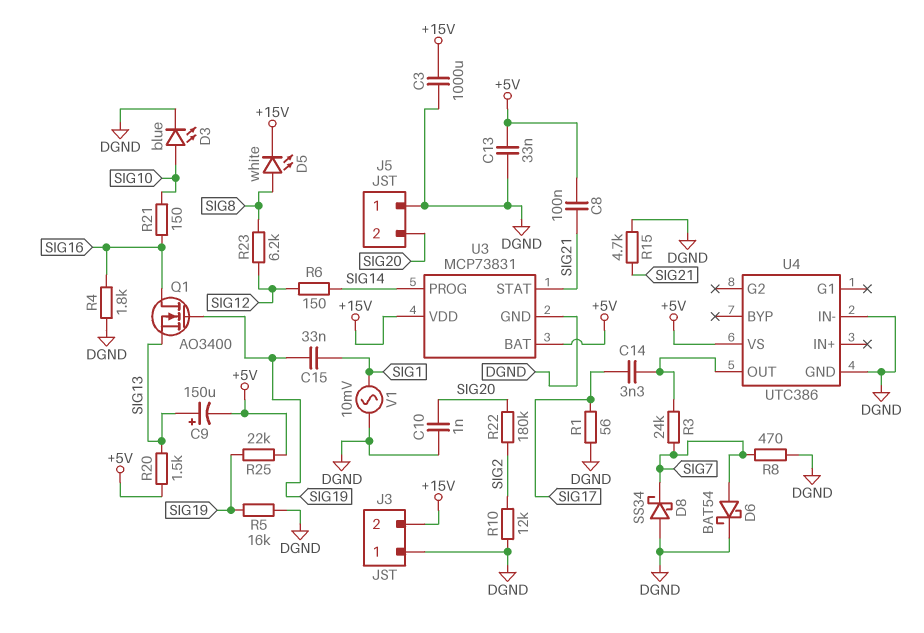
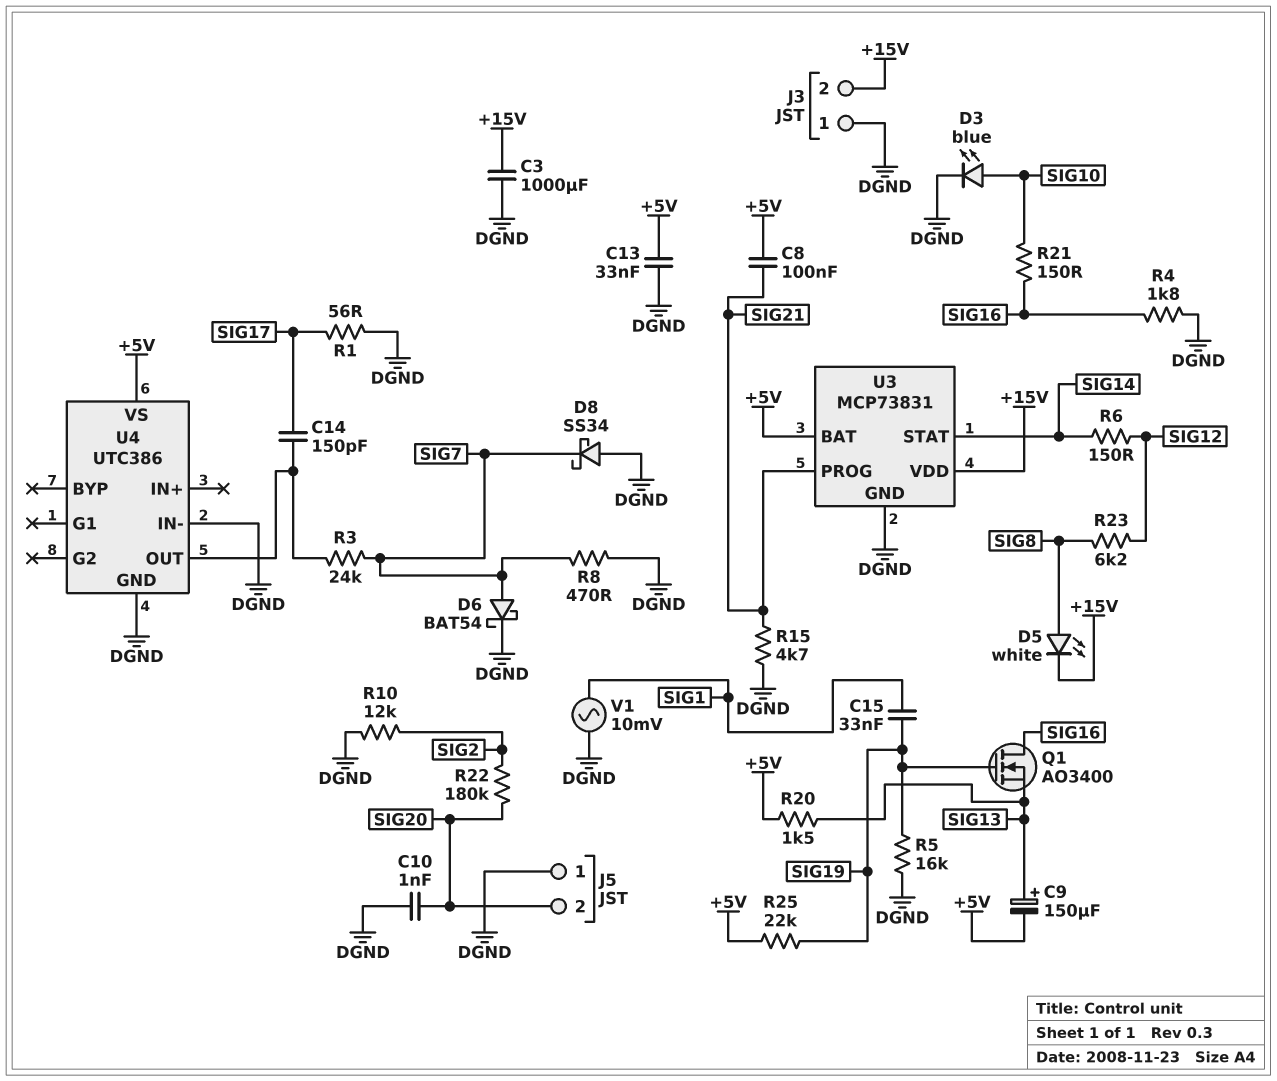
C14: 3.3nF (SIG17, U4/OUT) -> 150pF (SIG17, U4/OUT)
U3 pin PROG: SIG14 -> SIG21
U3 pin STAT: SIG21 -> SIG14

